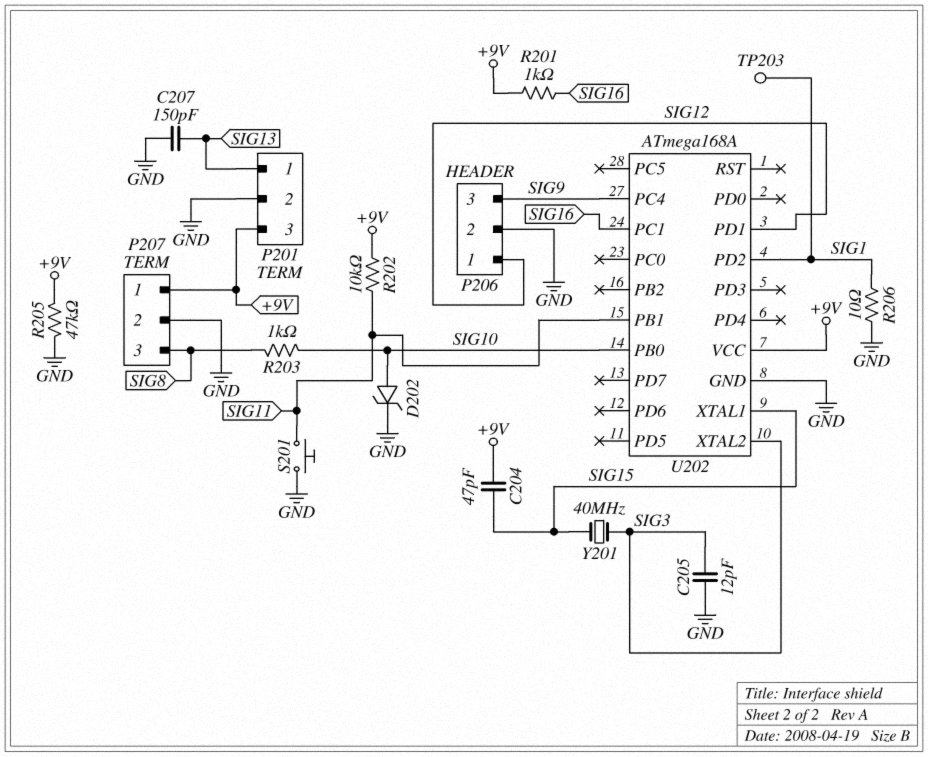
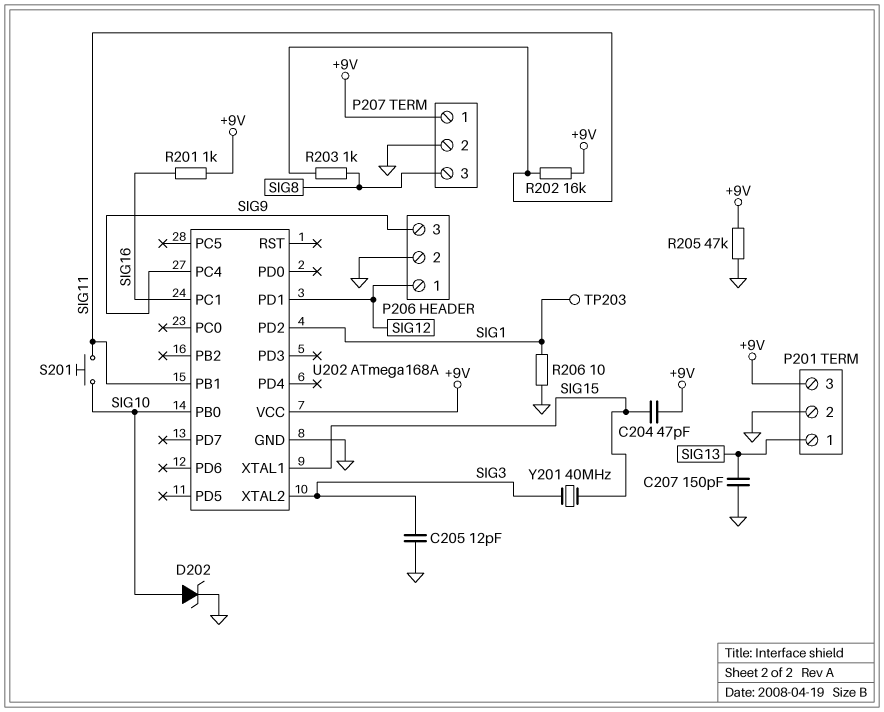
R202: 10k (+9V, SIG11) -> 16k (+9V, SIG11)
R203: 1k (SIG8, SIG10) -> 1k (SIG8, SIG11)
S201: button (GND, SIG11) -> button (SIG10, SIG11)

